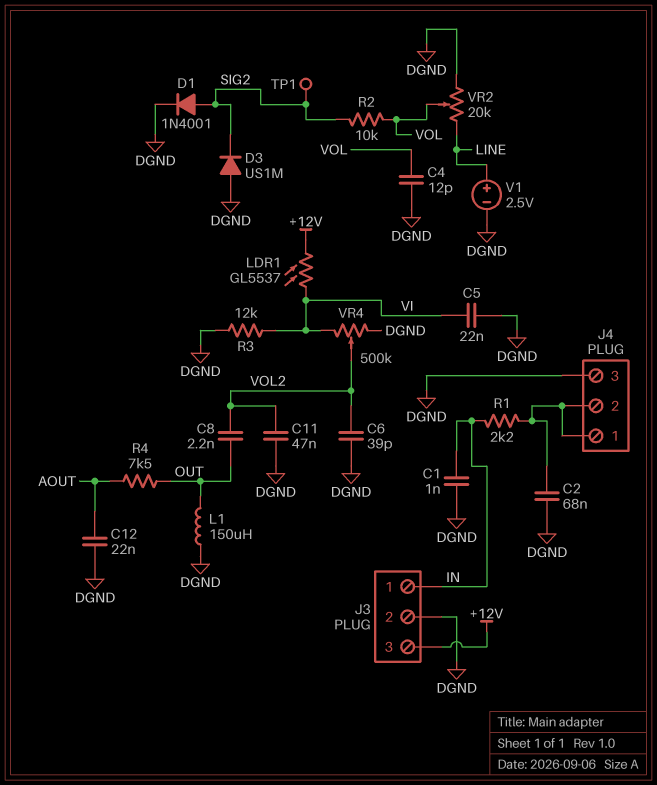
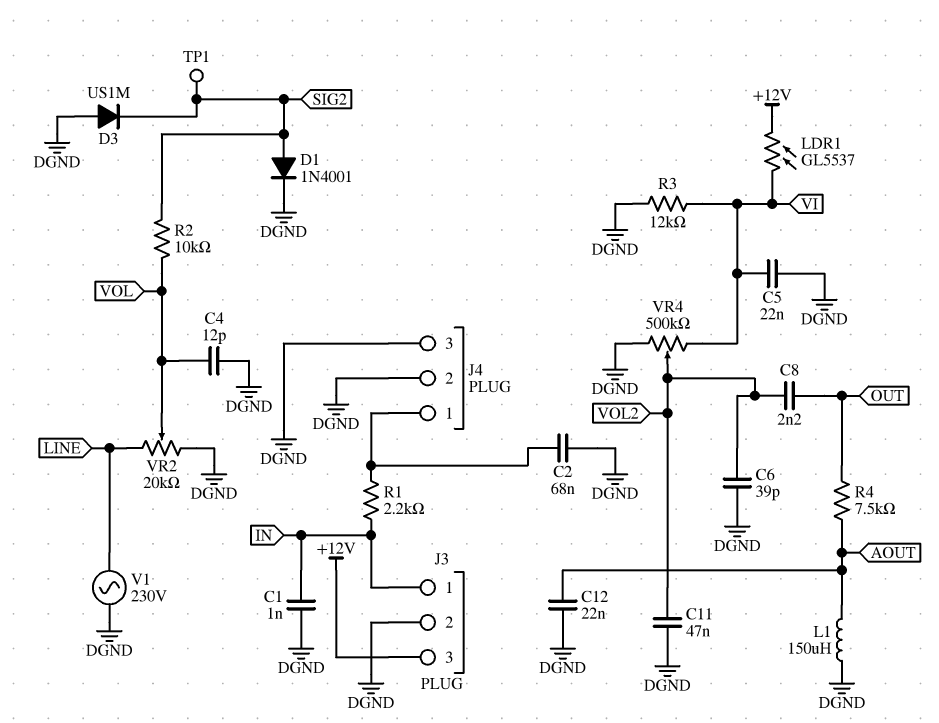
J4 pin 2: J4/1 -> DGND
L1: 150uH (DGND, OUT) -> 150uH (AOUT, DGND)
V1: 2.5V (plus LINE, minus DGND) -> AC 230V (DGND, LINE)

